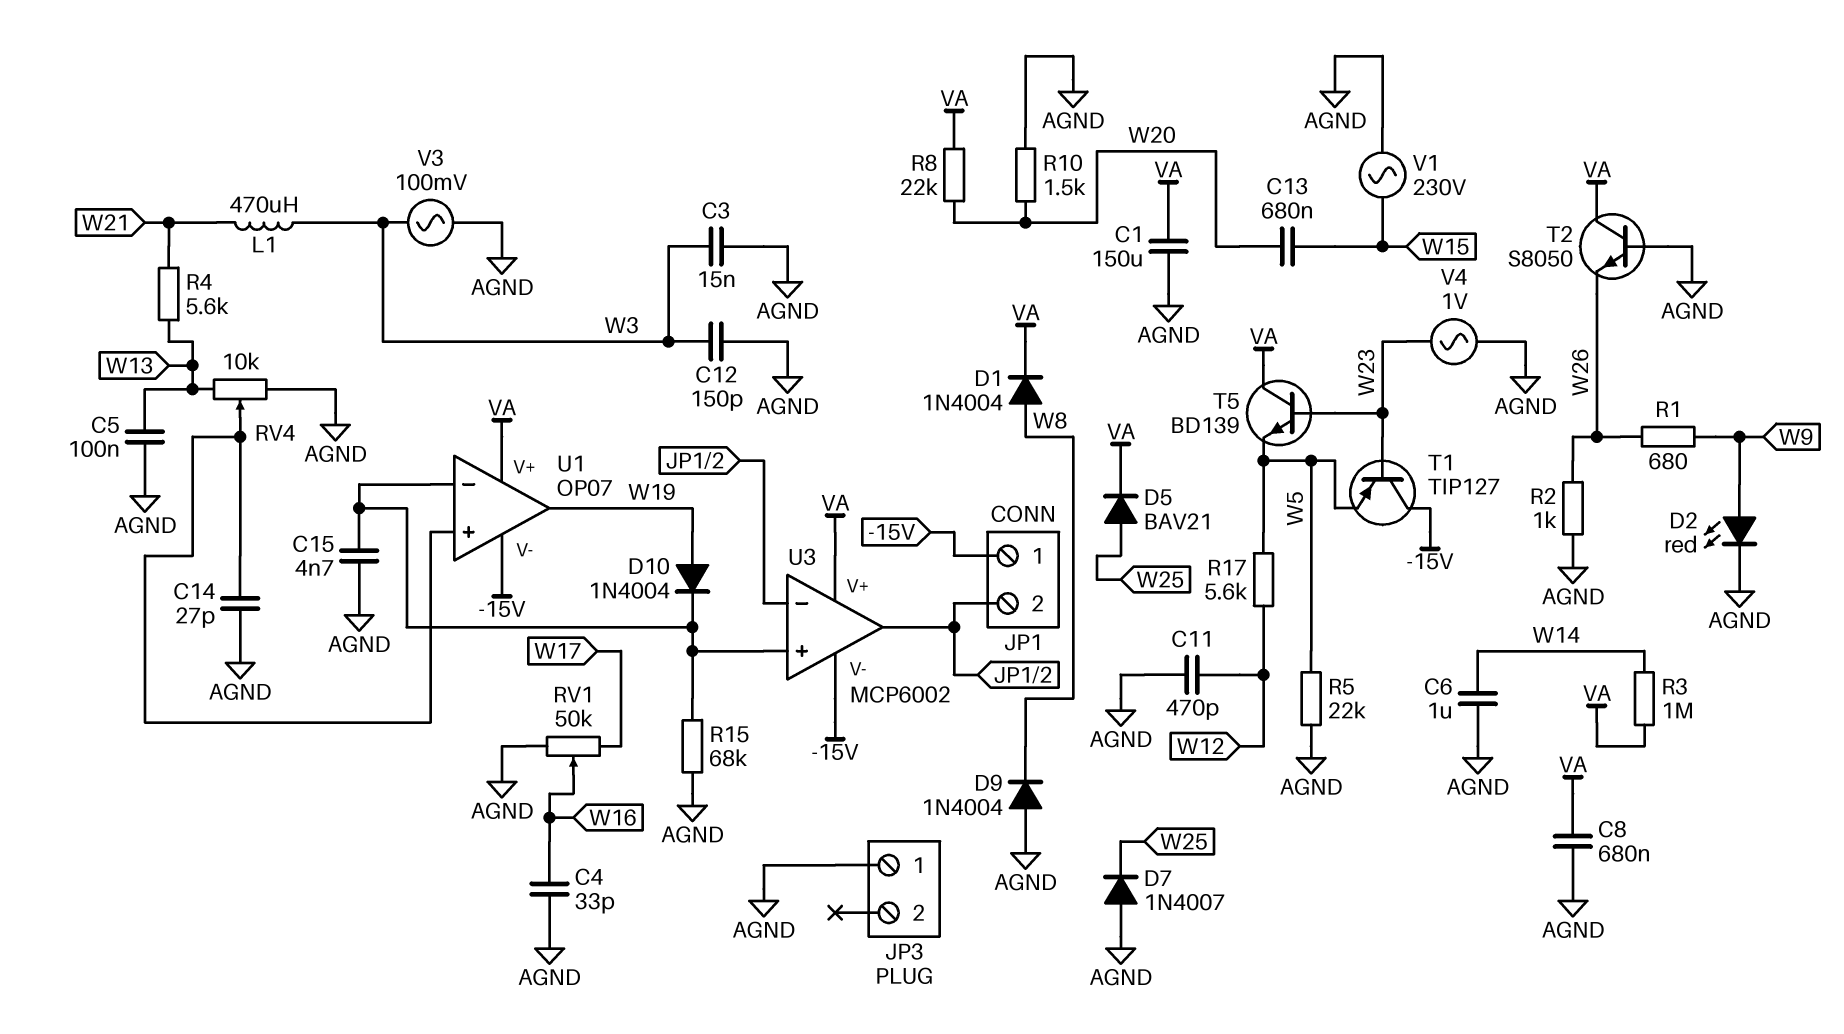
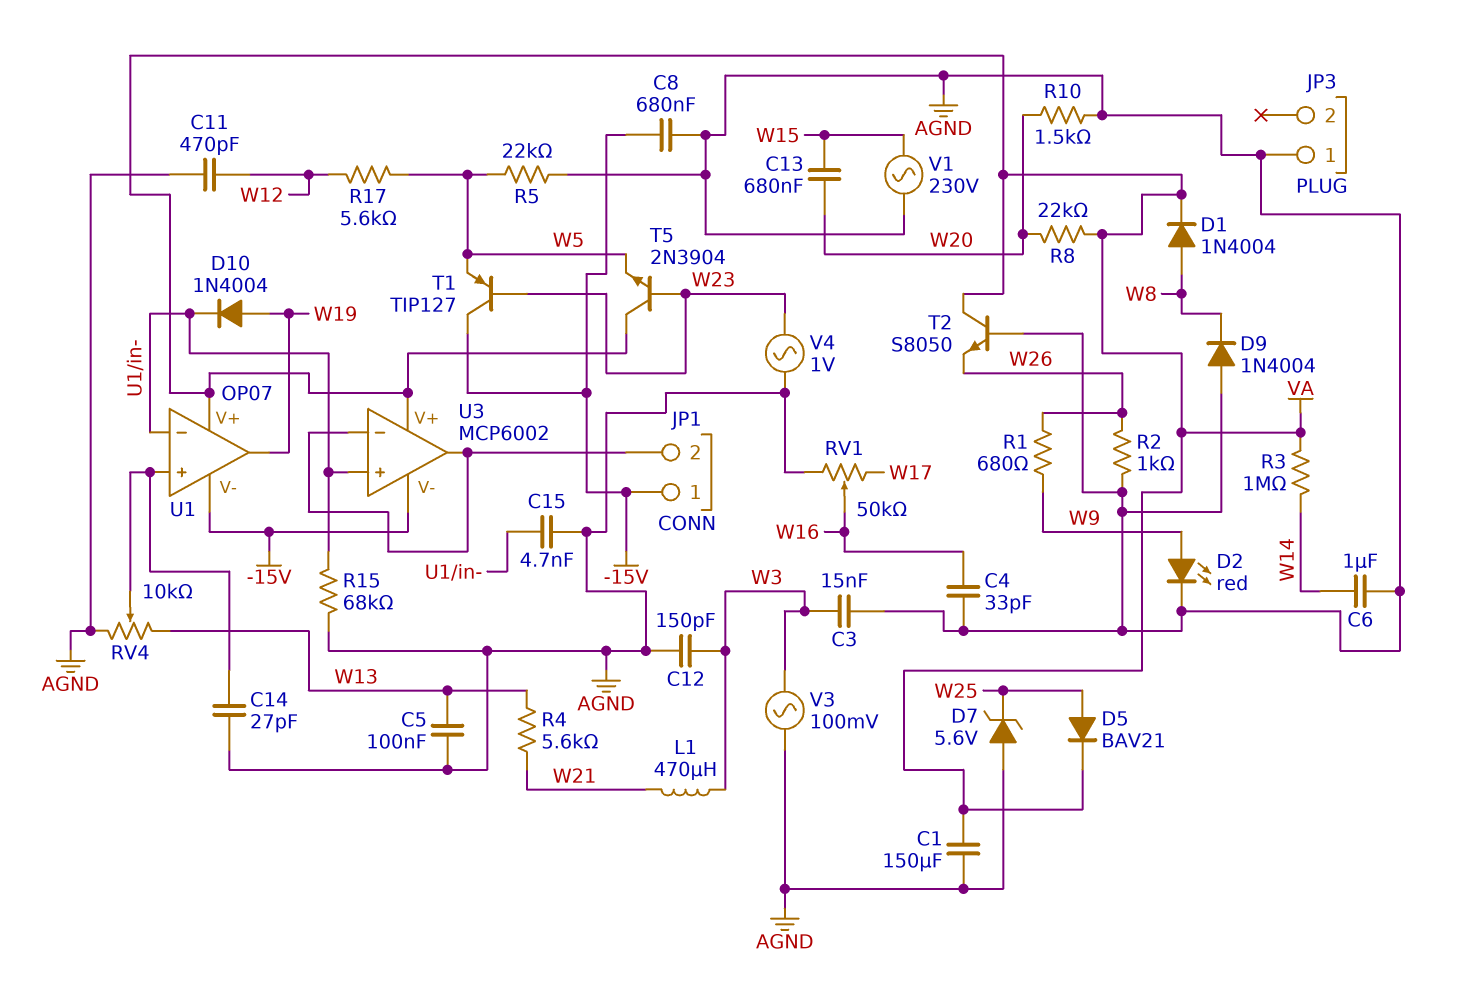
C8: 680nF (AGND, VA) -> 680nF (-15V, AGND)
D7: diode 1N4007 (A AGND, K W25) -> zener 5.6V (A AGND, K W25)
T5: NPN BD139 (B W23, C VA, E W5) -> NPN 2N3904 (B W23, C VA, E W5)

